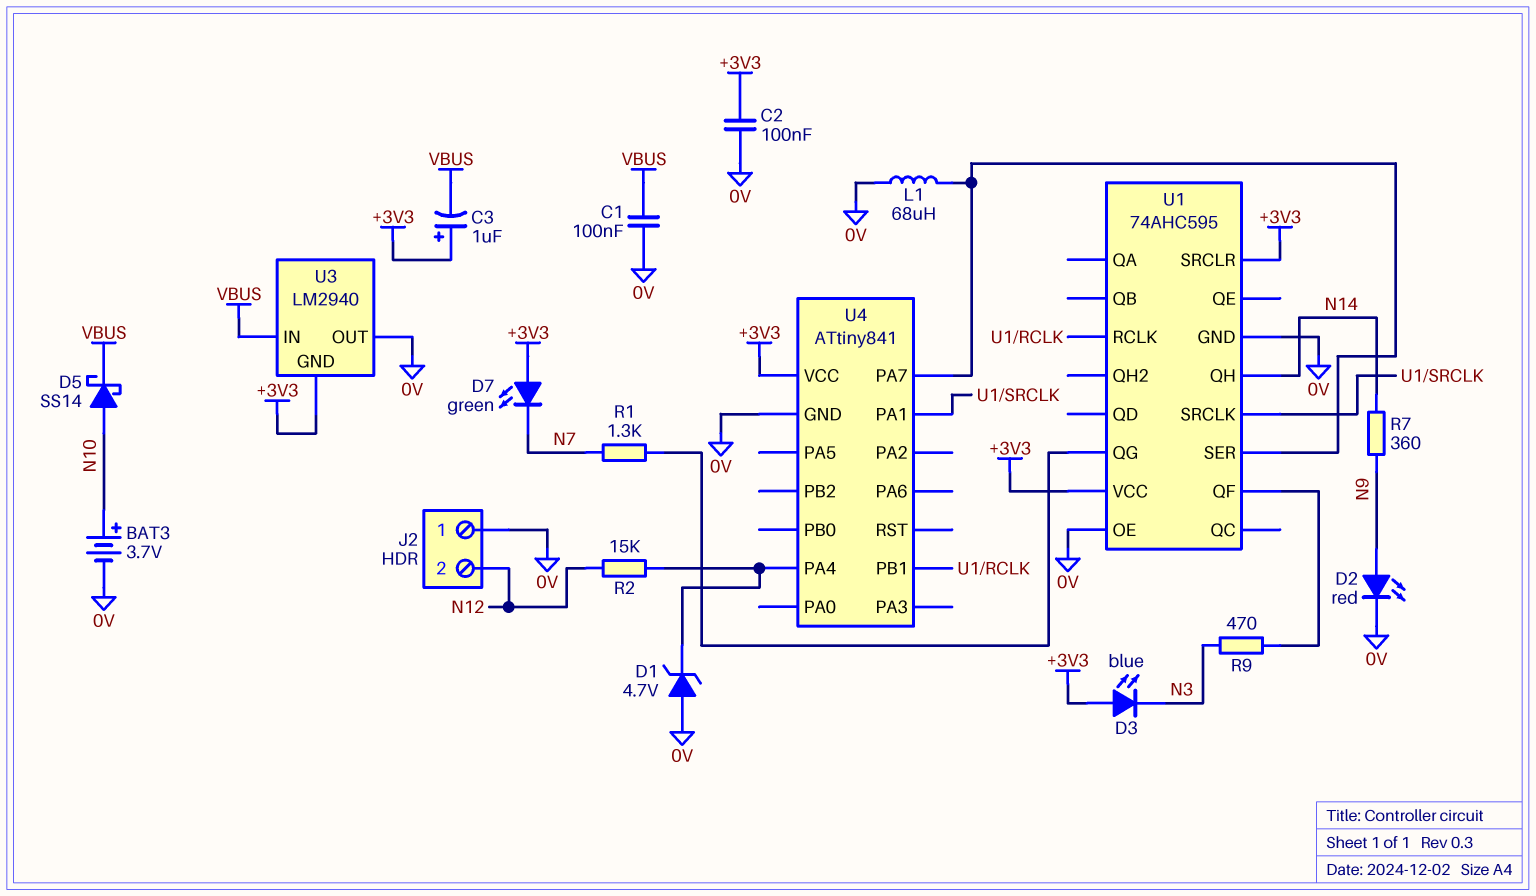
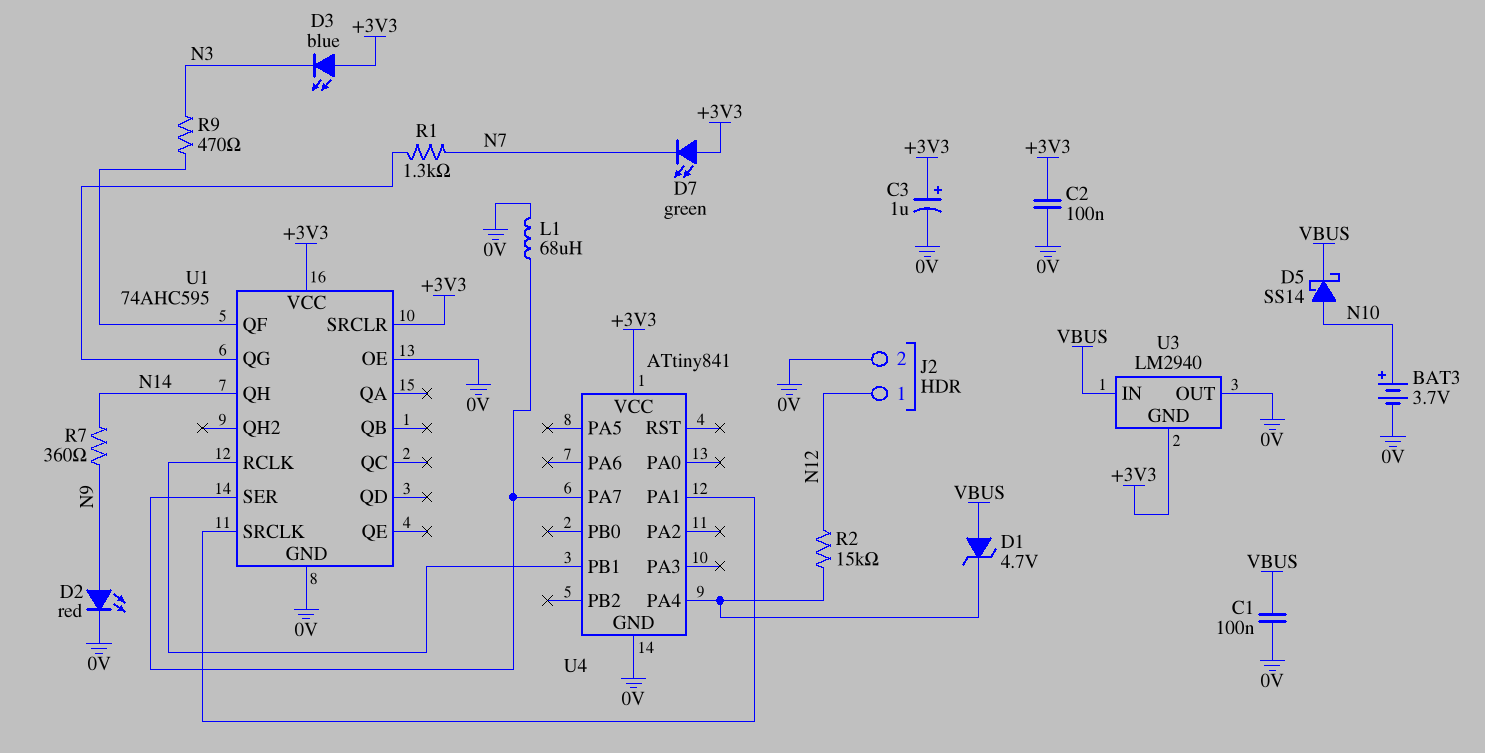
C3: 1uF (plus +3V3, minus VBUS) -> 1uF (plus +3V3, minus 0V)
D1: zener 4.7V (A 0V, K U4/PA4) -> zener 4.7V (A VBUS, K U4/PA4)
J2 pin 1: 0V -> N12
J2 pin 2: N12 -> 0V

